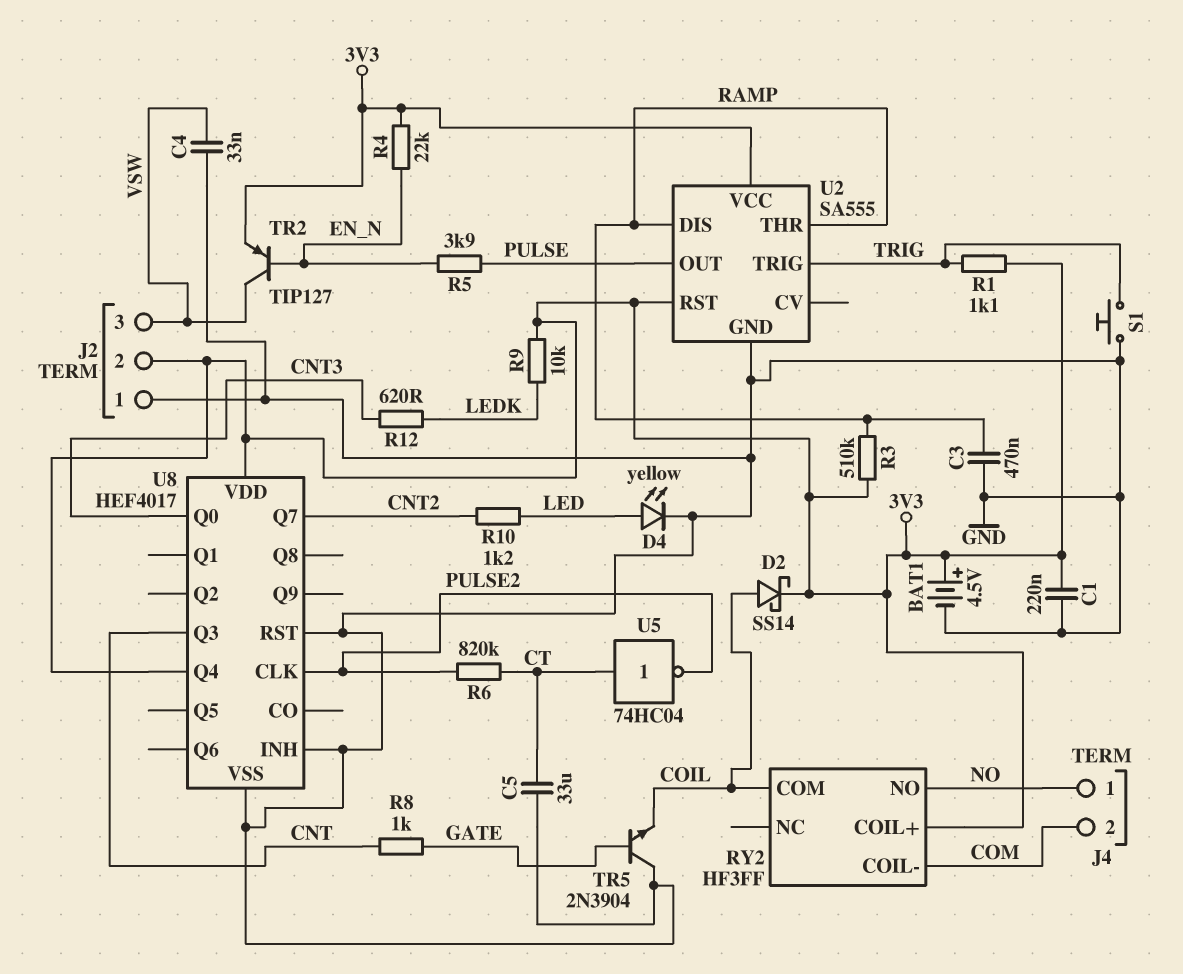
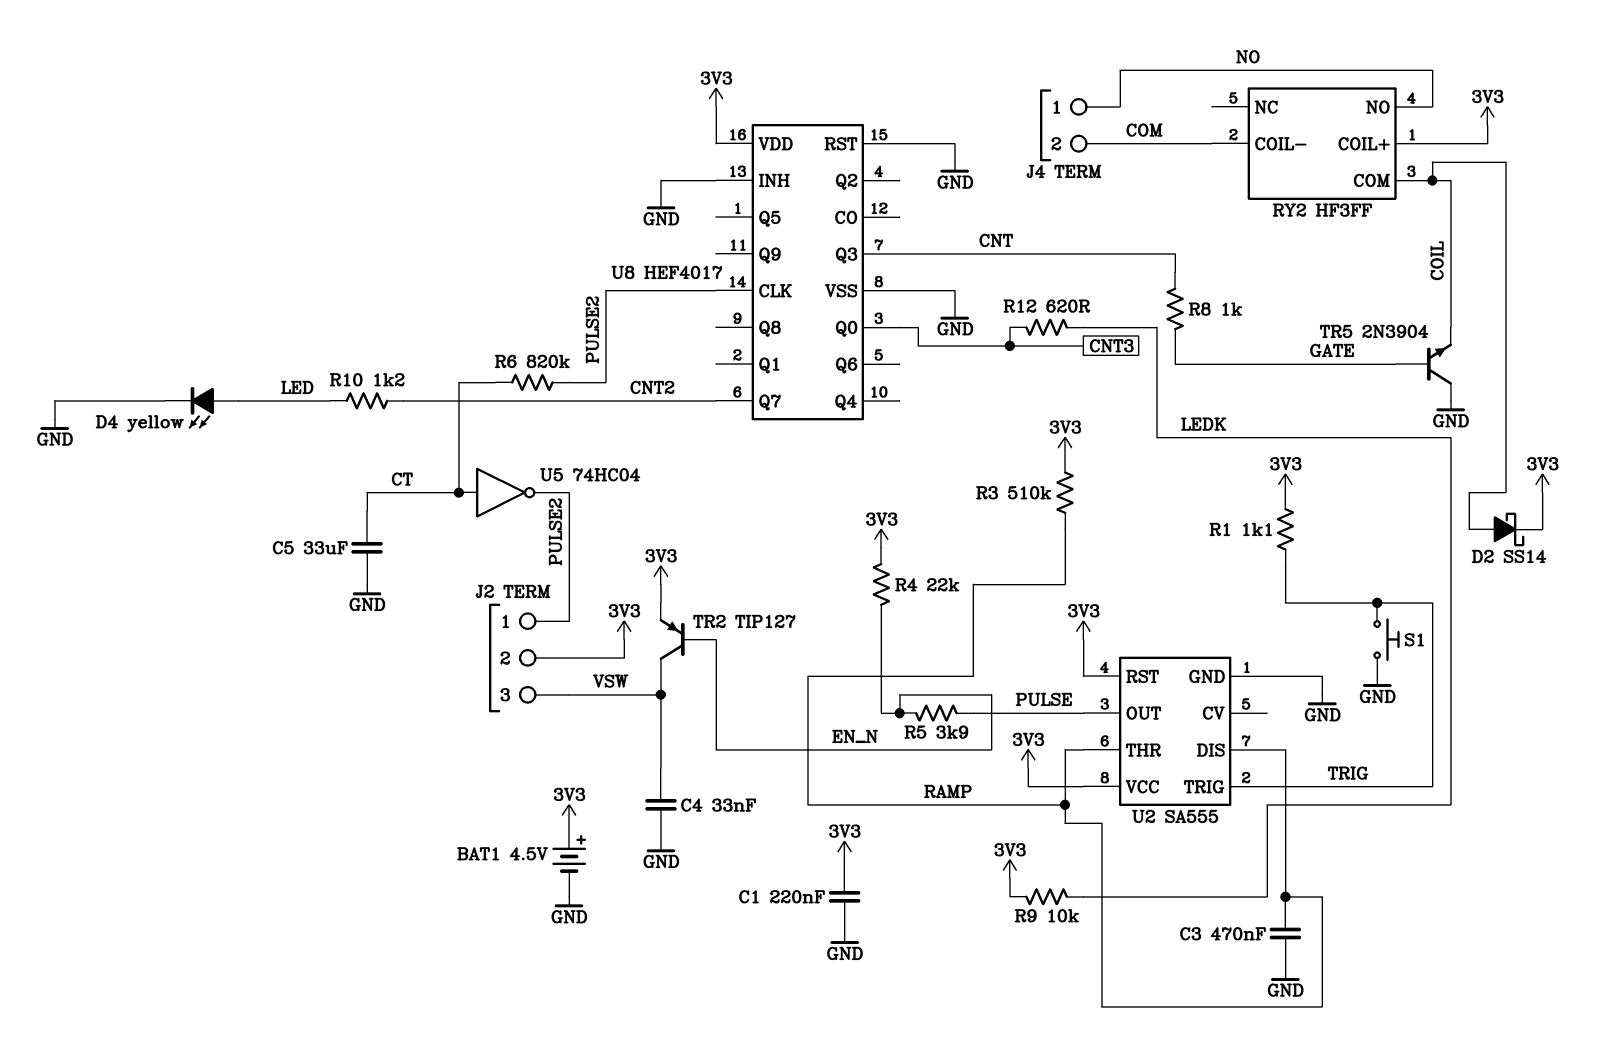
J2 pin 1: GND -> PULSE2
U8 pin Q4: 3V3 -> none

